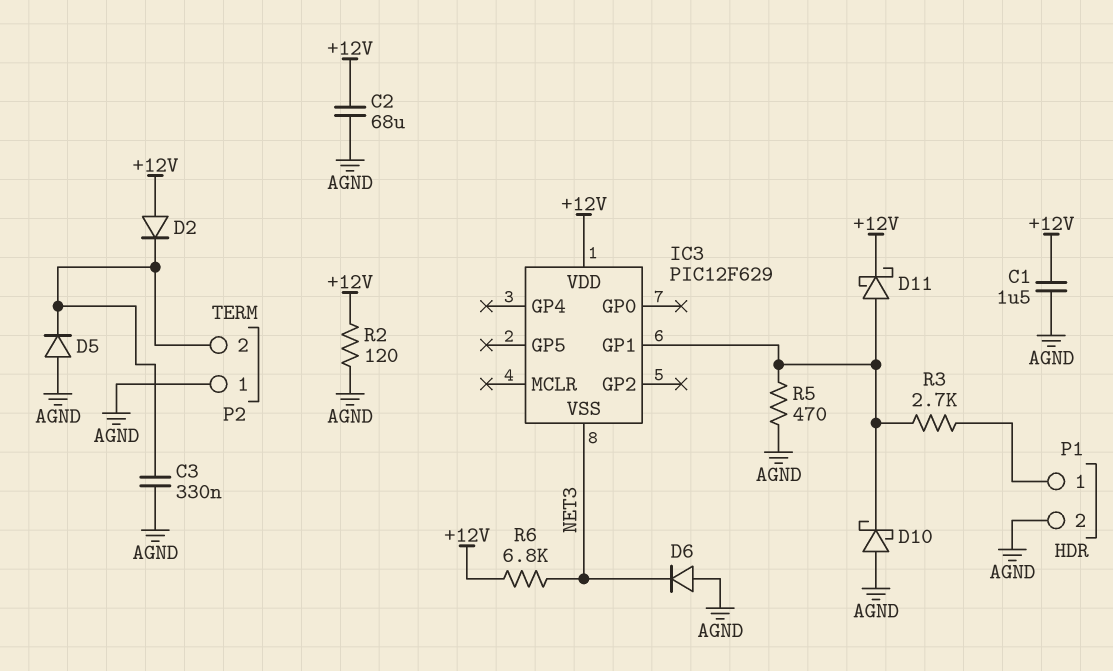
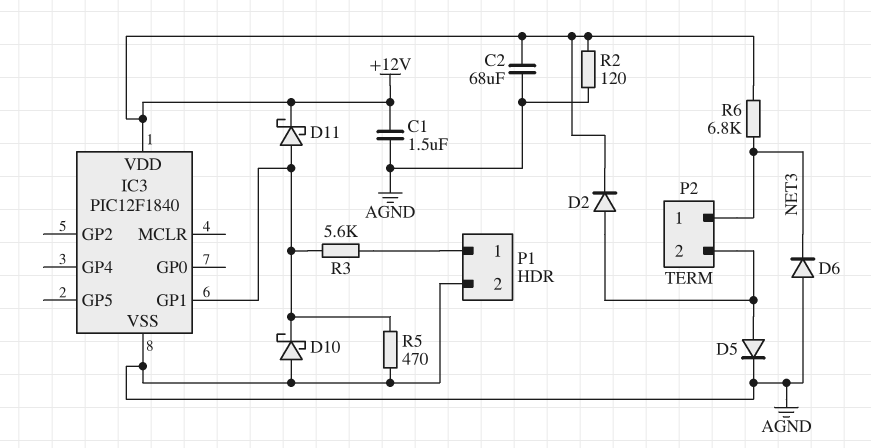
C3: 330nF (AGND, P2/2) -> none
D2: diode (A +12V, K P2/2) -> diode (A P2/2, K +12V)
D5: diode (A AGND, K P2/2) -> diode (A P2/2, K AGND)
IC3: PIC12F629 -> PIC12F1840
IC3 pin VSS: NET3 -> AGND
P2 pin 1: AGND -> NET3
R3: 2.7k (IC3/GP1, P1/1) -> 5.6k (IC3/GP1, P1/1)

